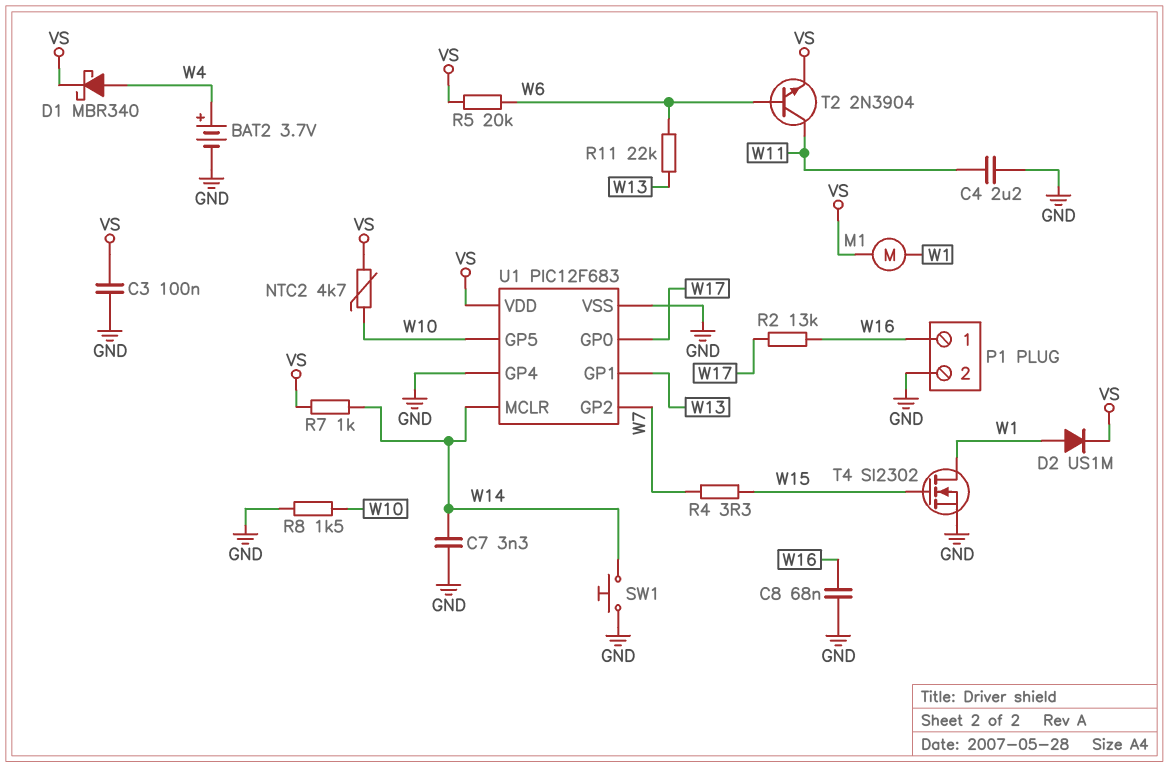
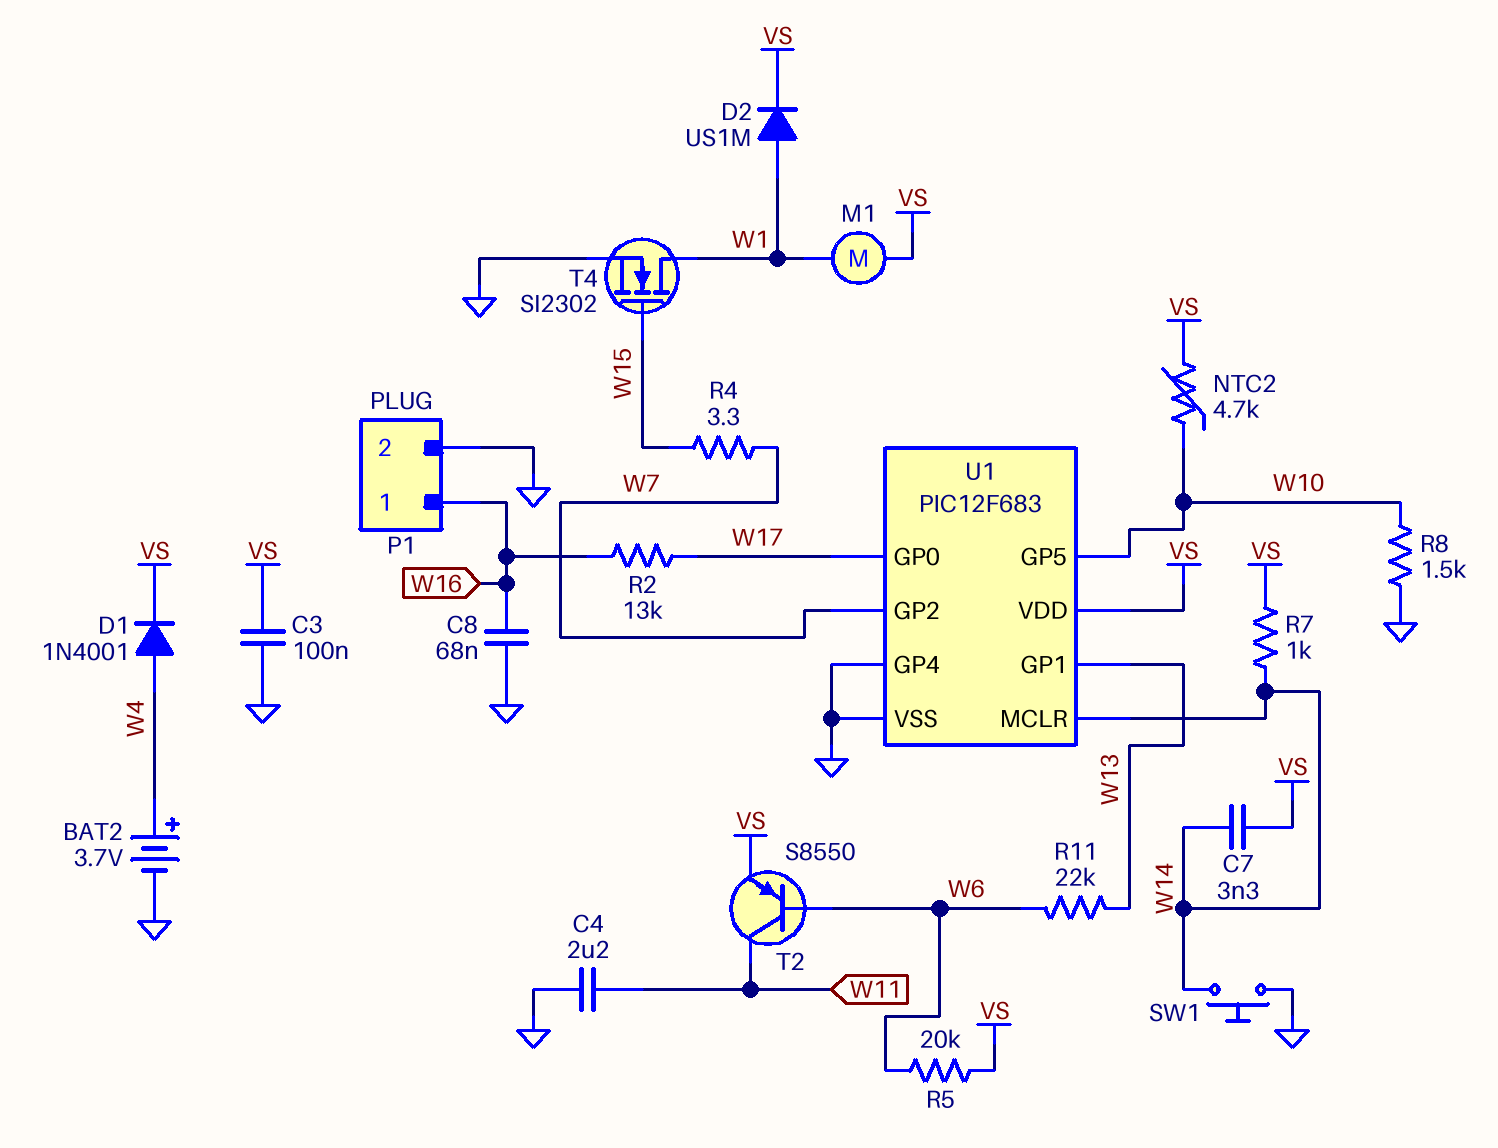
C7: 3.3nF (GND, W14) -> 3.3nF (VS, W14)
D1: schottky MBR340 (A W4, K VS) -> diode 1N4001 (A W4, K VS)
T2: NPN 2N3904 (B W6, C W11, E VS) -> PNP S8550 (B W6, C W11, E VS)

